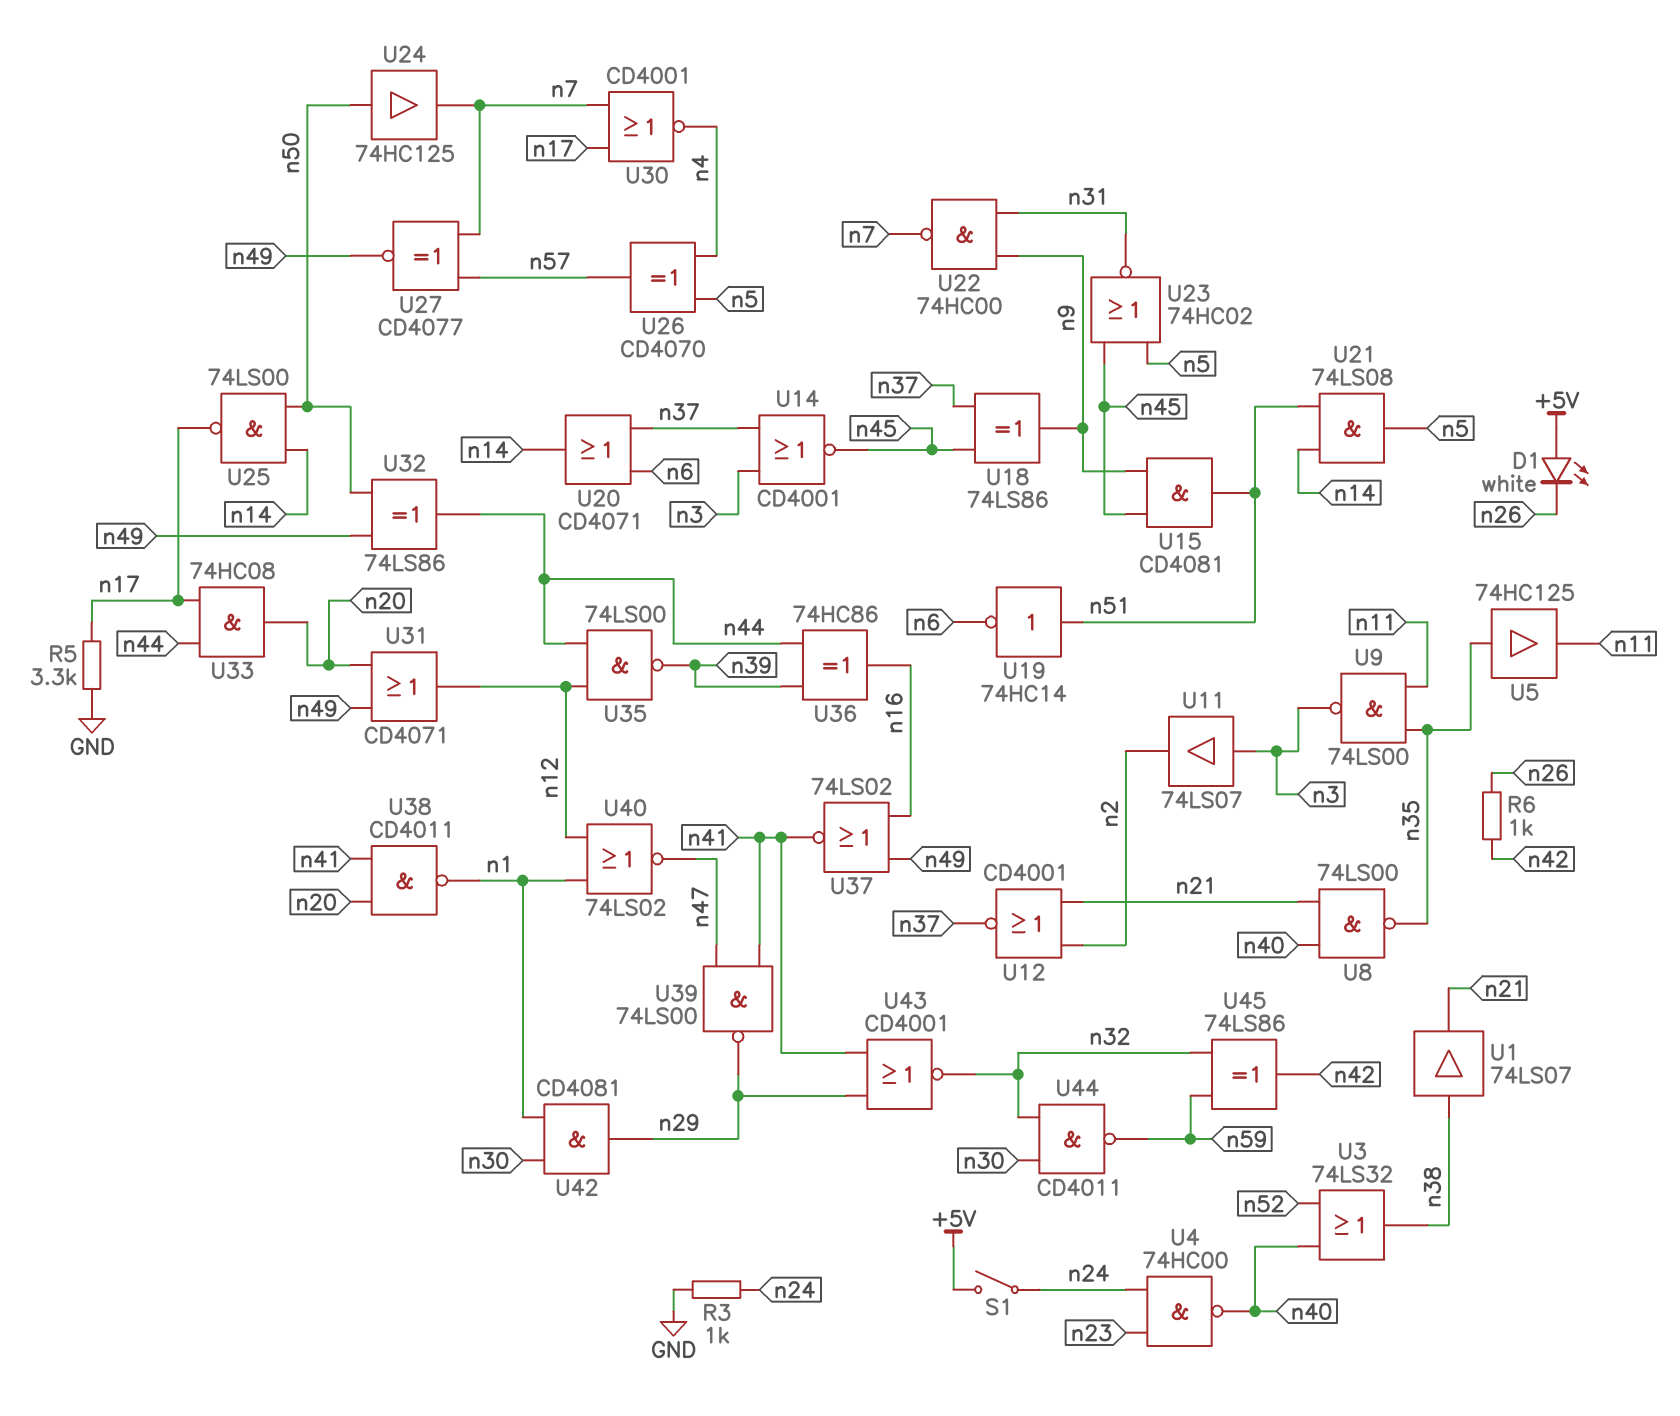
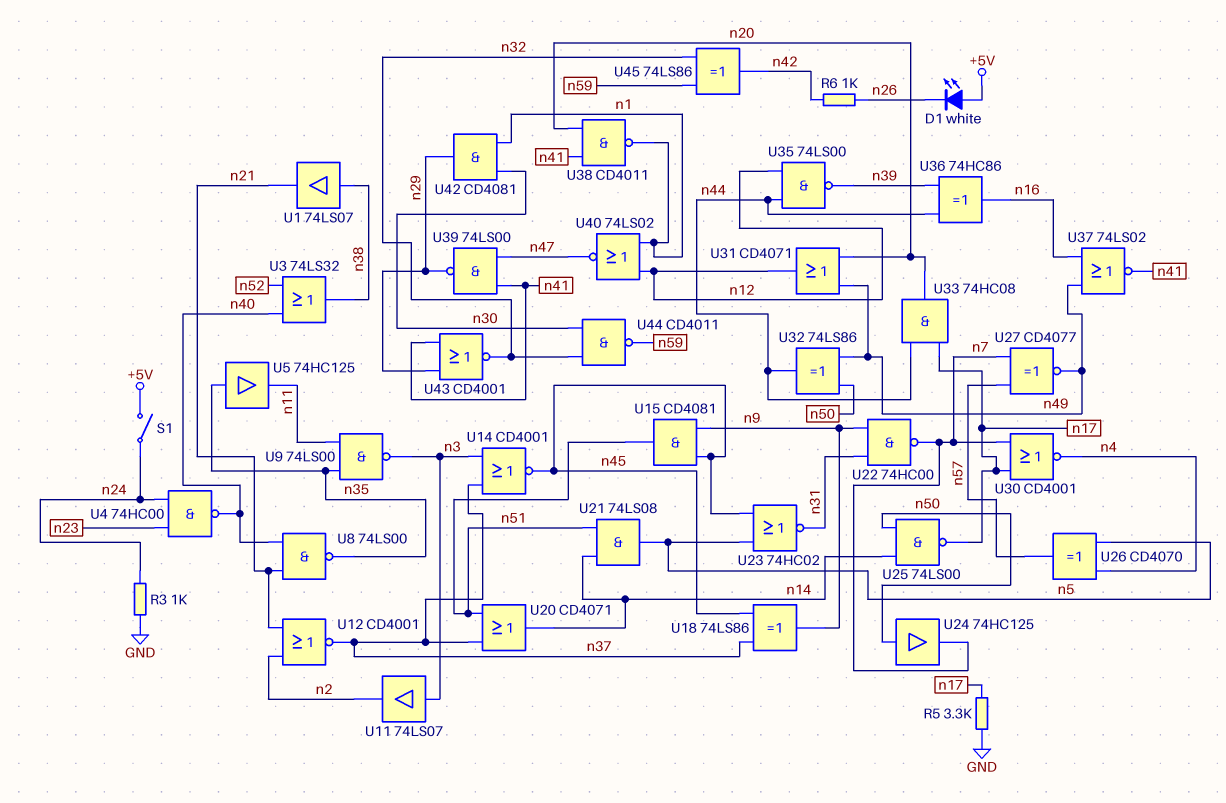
U19: NOT 74HC14 (in n51, out n6) -> none
U20: OR CD4071 (in n6, in n37, out n14) -> OR CD4071 (in n37, in n51, out n14)

